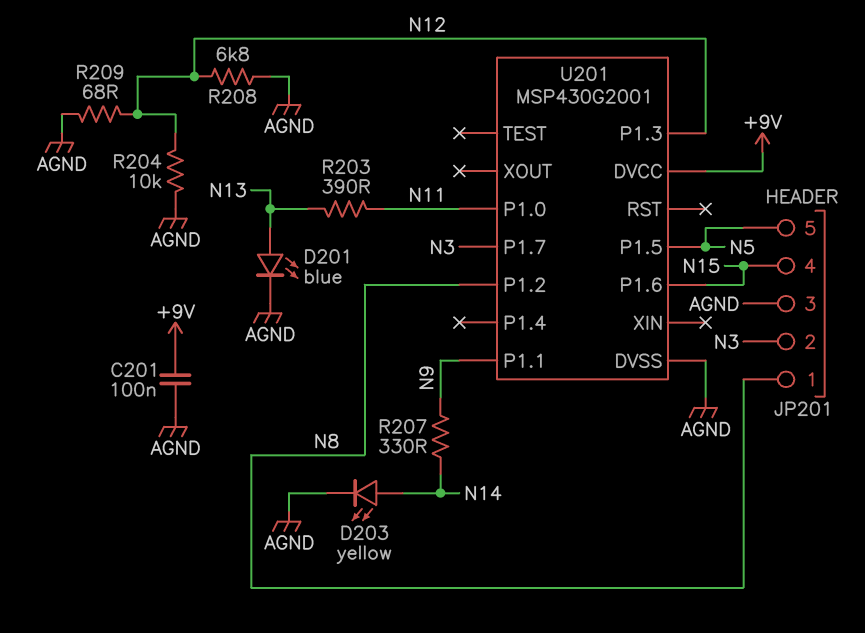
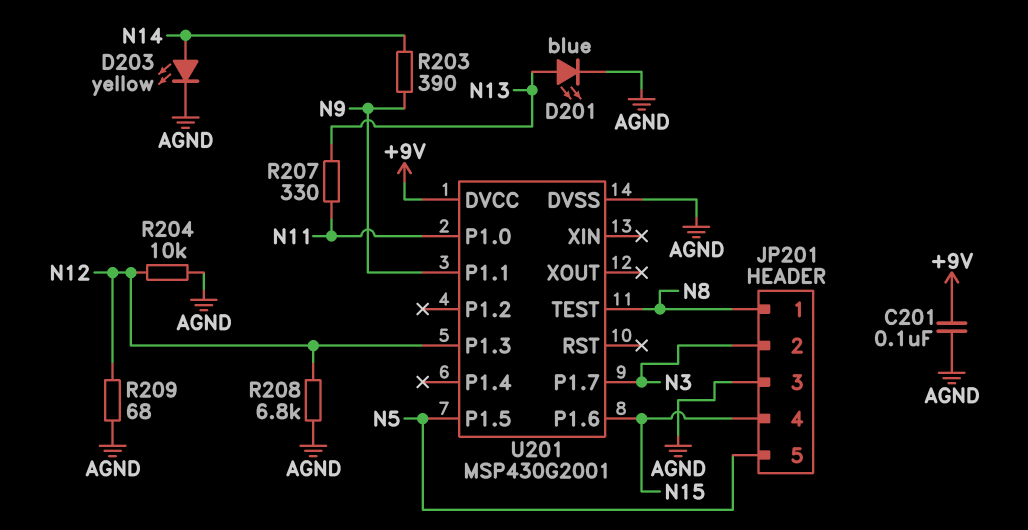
R203: 390 (N11, N13) -> 390 (N9, N14)
R207: 330 (N9, N14) -> 330 (N11, N13)
U201 pin P1.2: N8 -> none
U201 pin TEST: none -> N8

